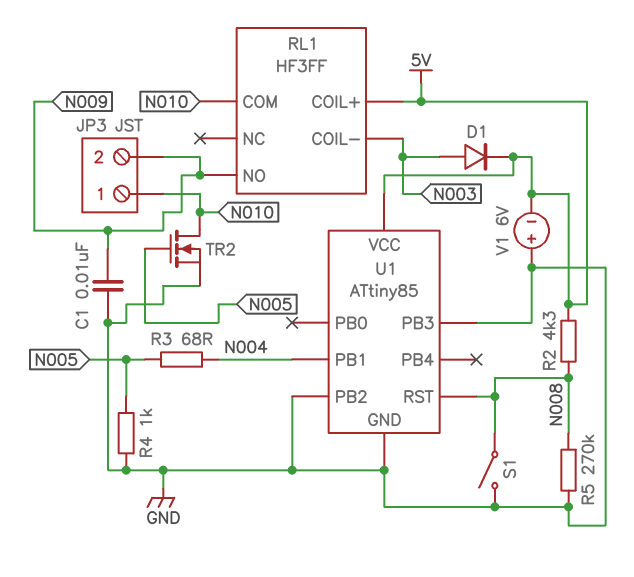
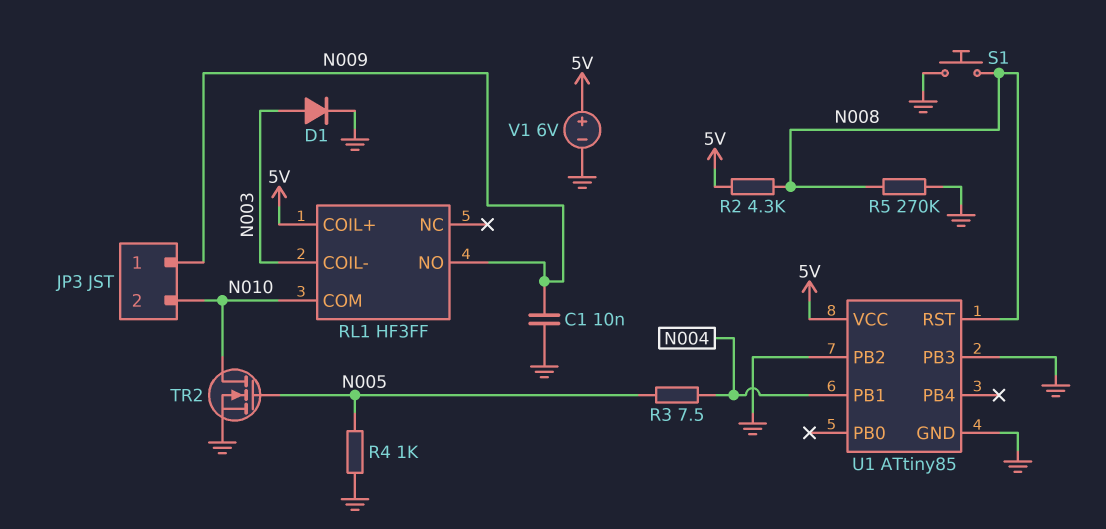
D1: diode (A N003, K 5V) -> diode (A N003, K GND)
JP3 pin 1: N010 -> N009
JP3 pin 2: N009 -> N010
R3: 68 (N004, N005) -> 7.5 (N004, N005)
S1: switch (GND, N008) -> button (GND, N008)
V1: 6V (plus GND, minus 5V) -> 6V (plus 5V, minus GND)

